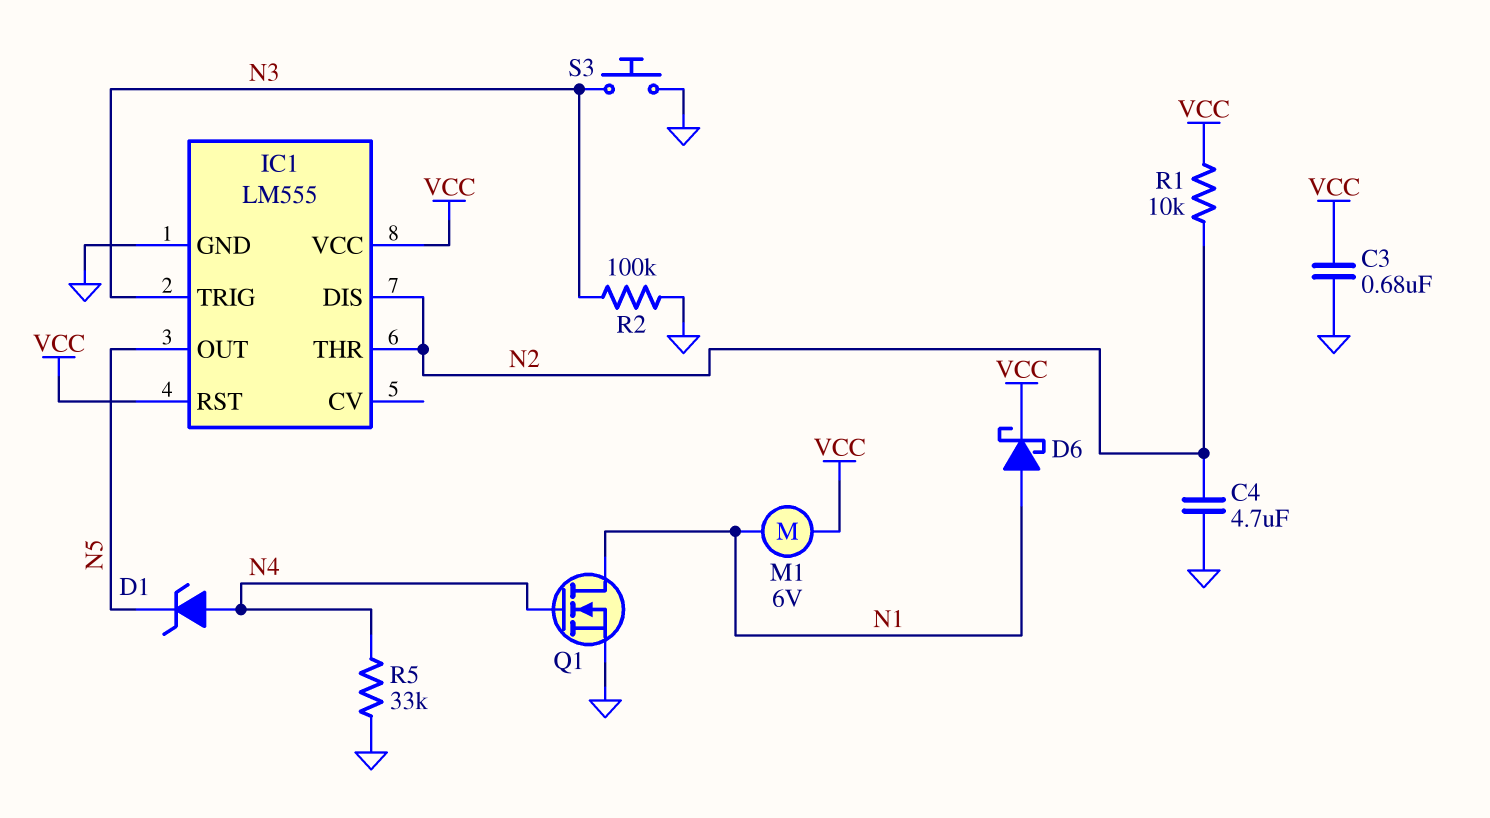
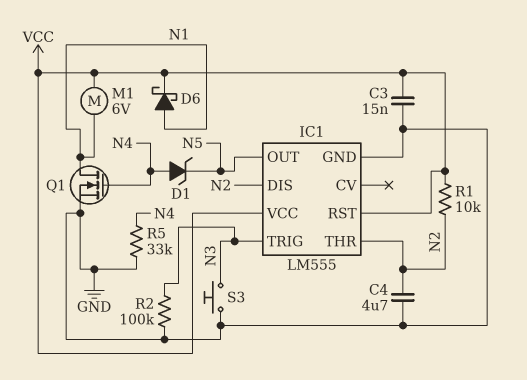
C3: 680nF (GND, VCC) -> 15nF (GND, VCC)

